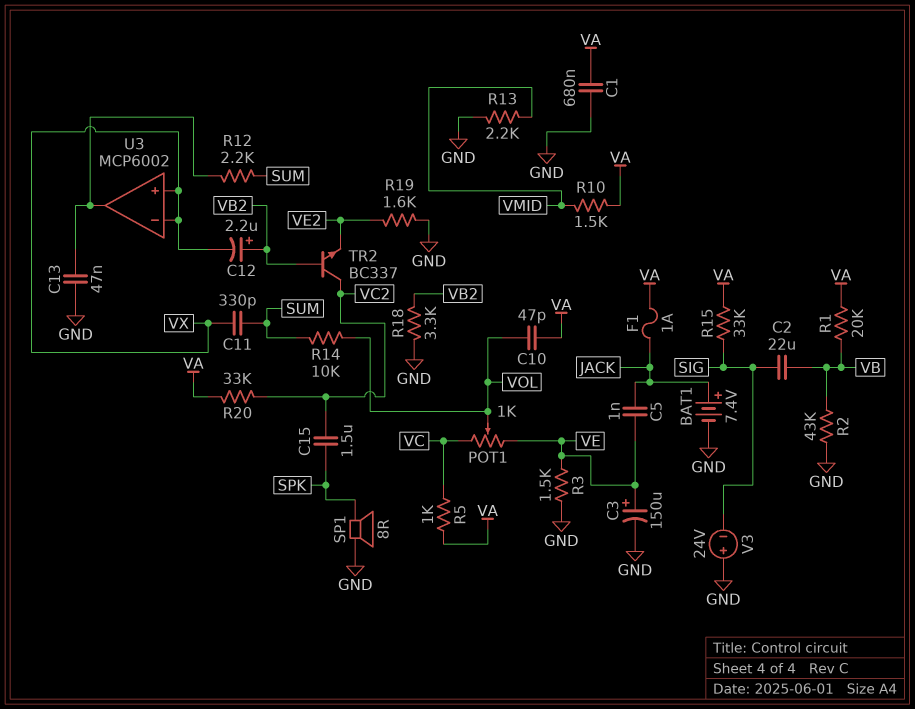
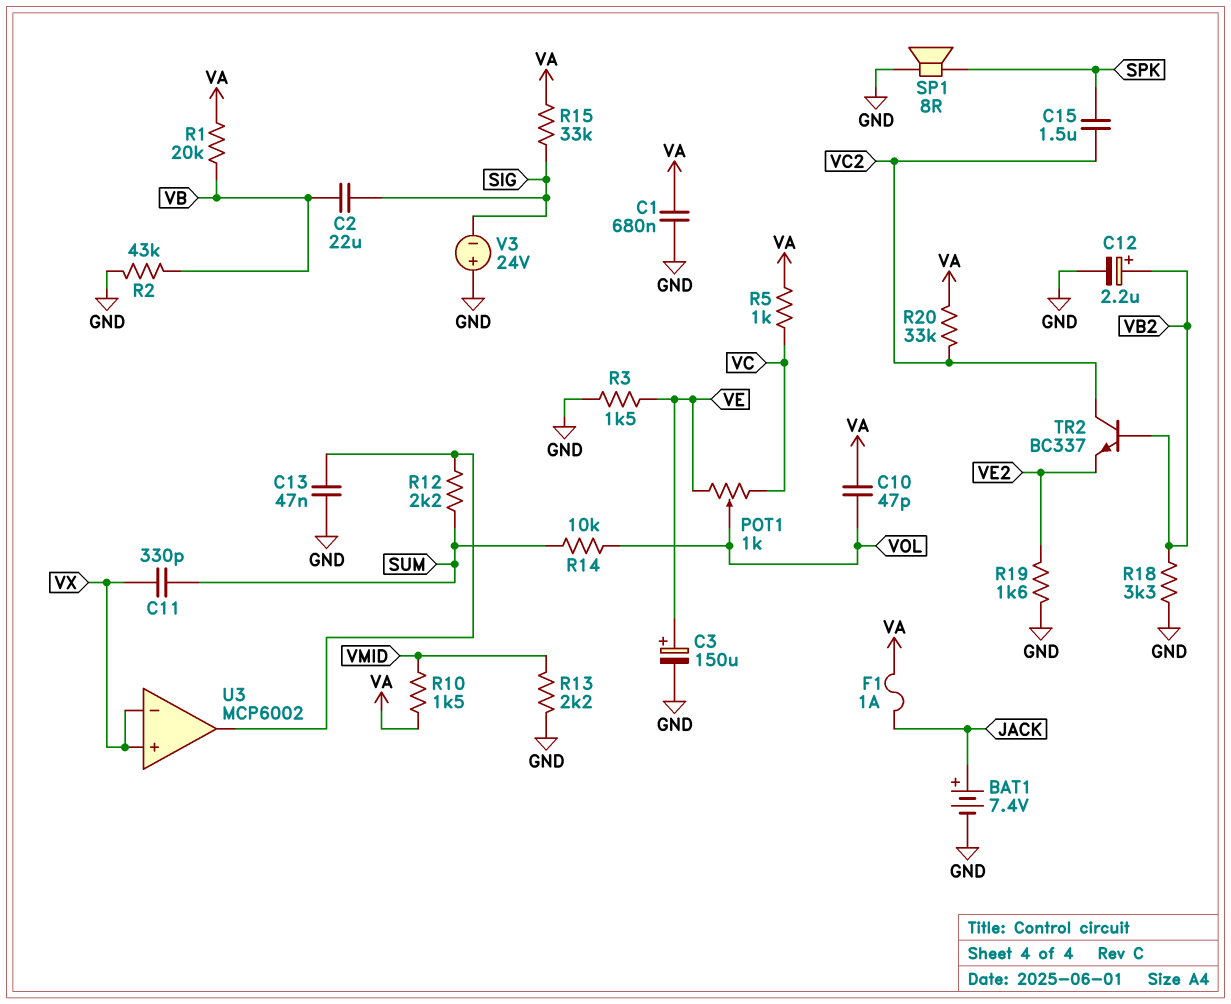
C5: 1nF (JACK, VE) -> none
C12: 2.2uF (plus VB2, minus VX) -> 2.2uF (plus VB2, minus GND)

